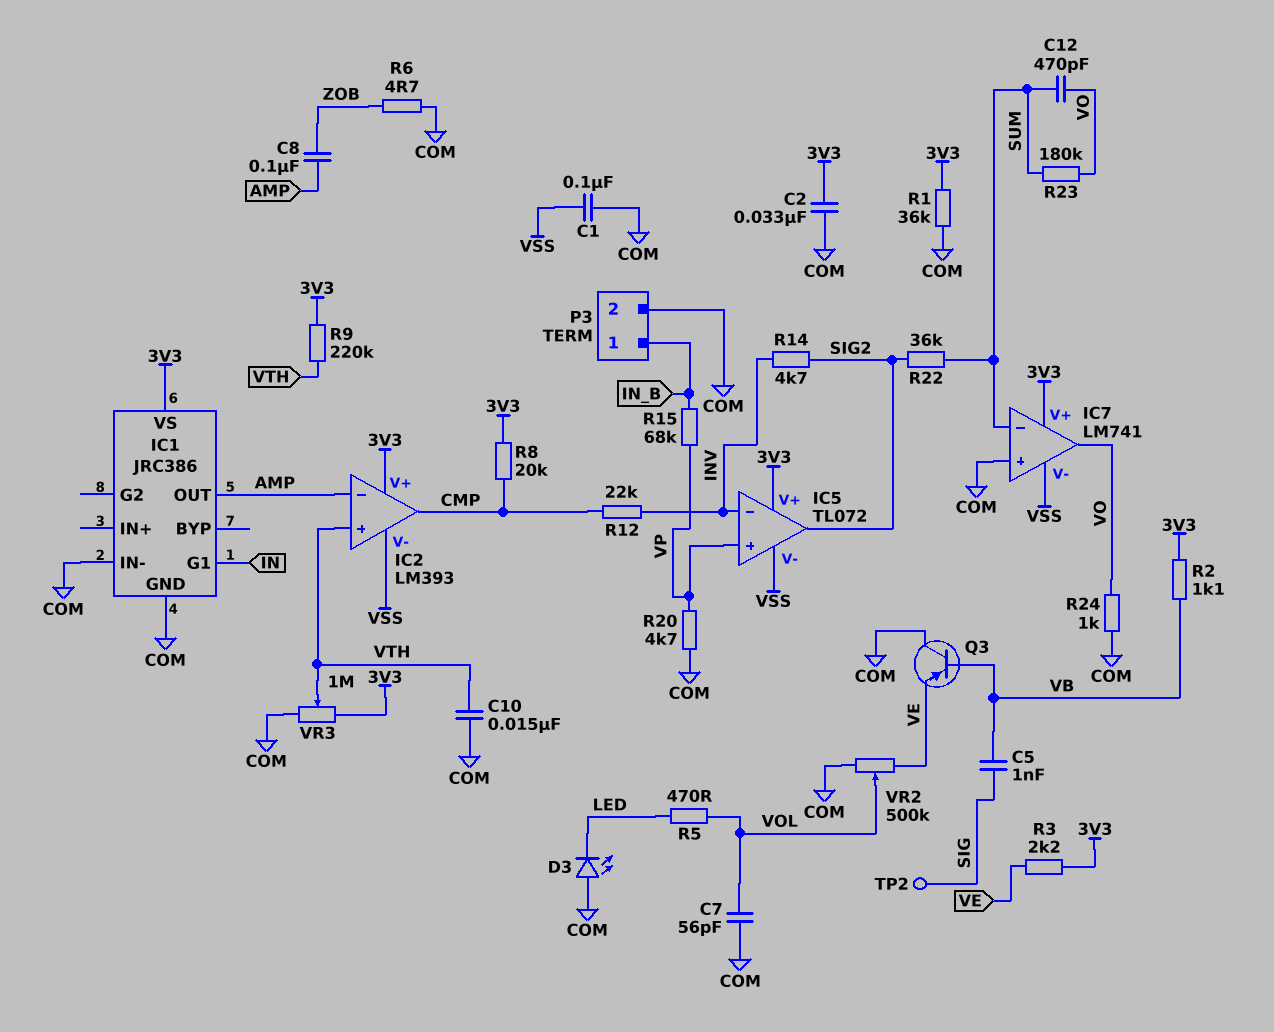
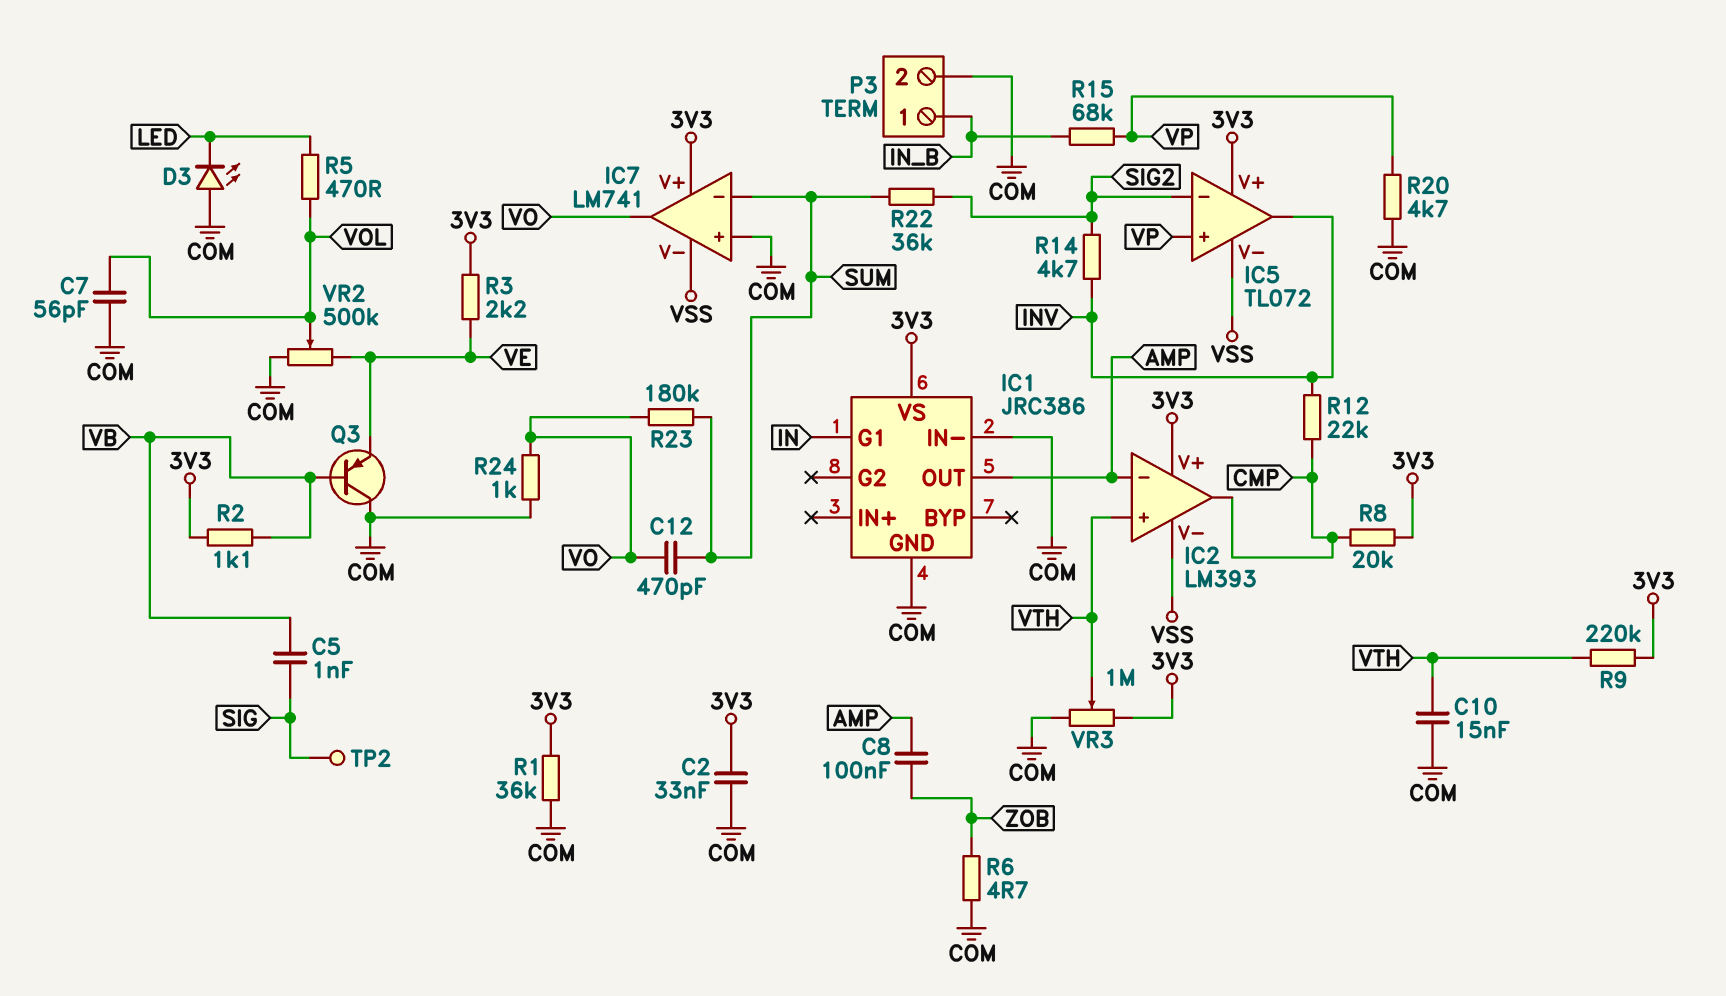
C1: 100nF (COM, VSS) -> none
IC5 pin in-: INV -> SIG2
IC5 pin out: SIG2 -> INV

